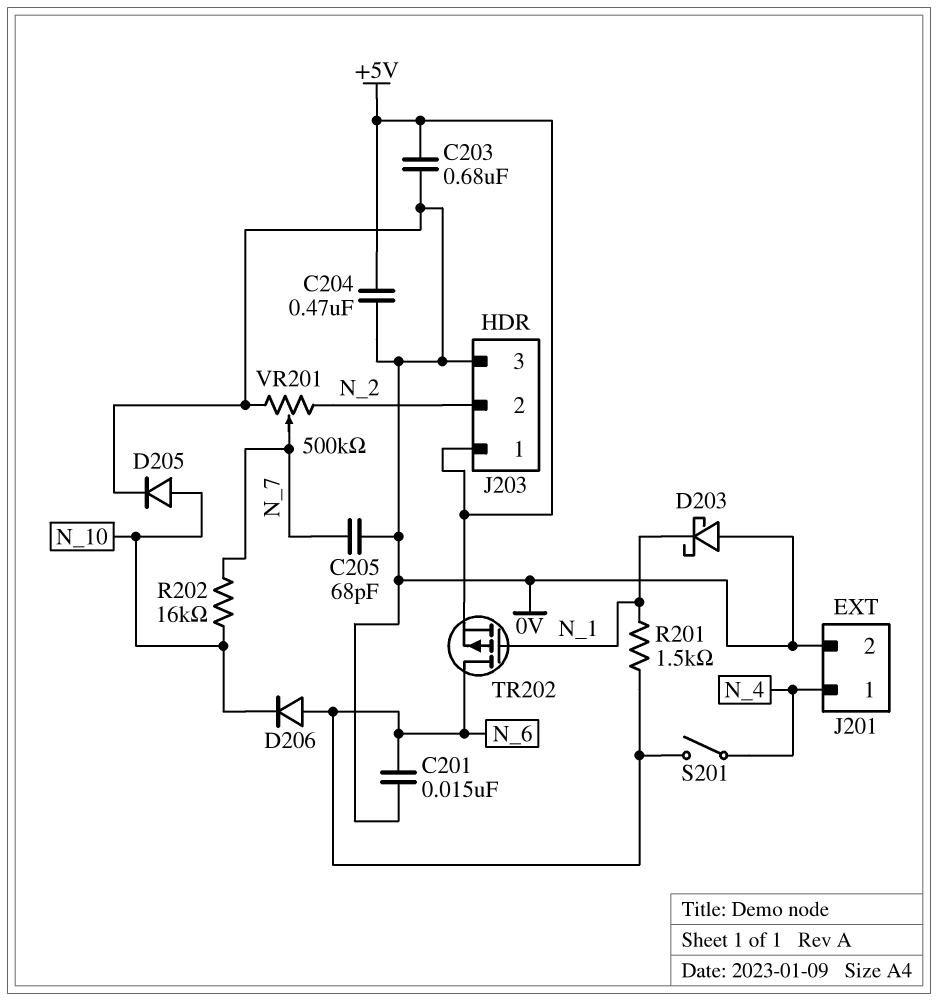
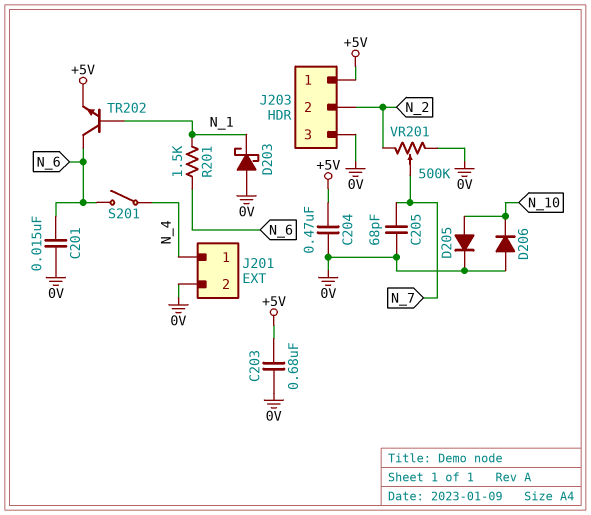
D206: diode (A N_6, K N_10) -> diode (A 0V, K N_10)
R202: 16k (N_7, N_10) -> none
TR202: PMOS (G N_1, D N_6, S +5V) -> NPN (B N_1, C N_6, E +5V)

